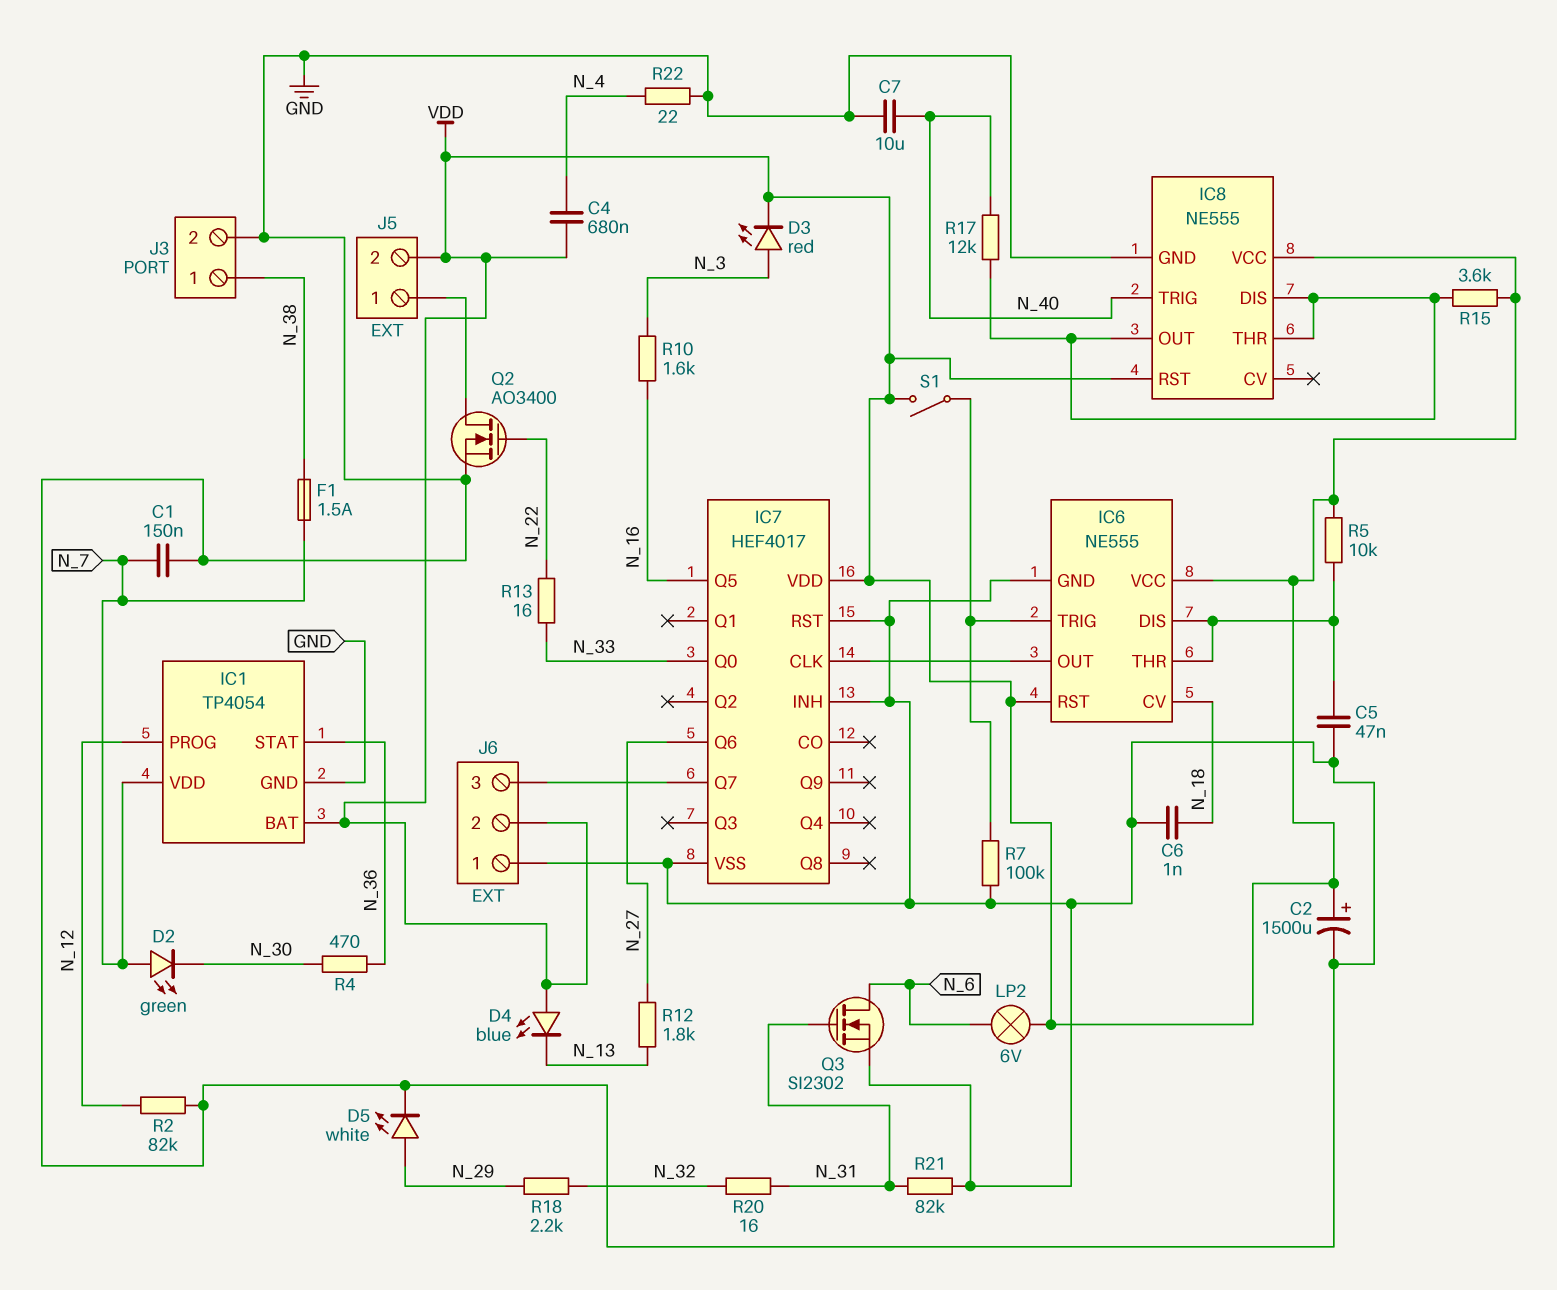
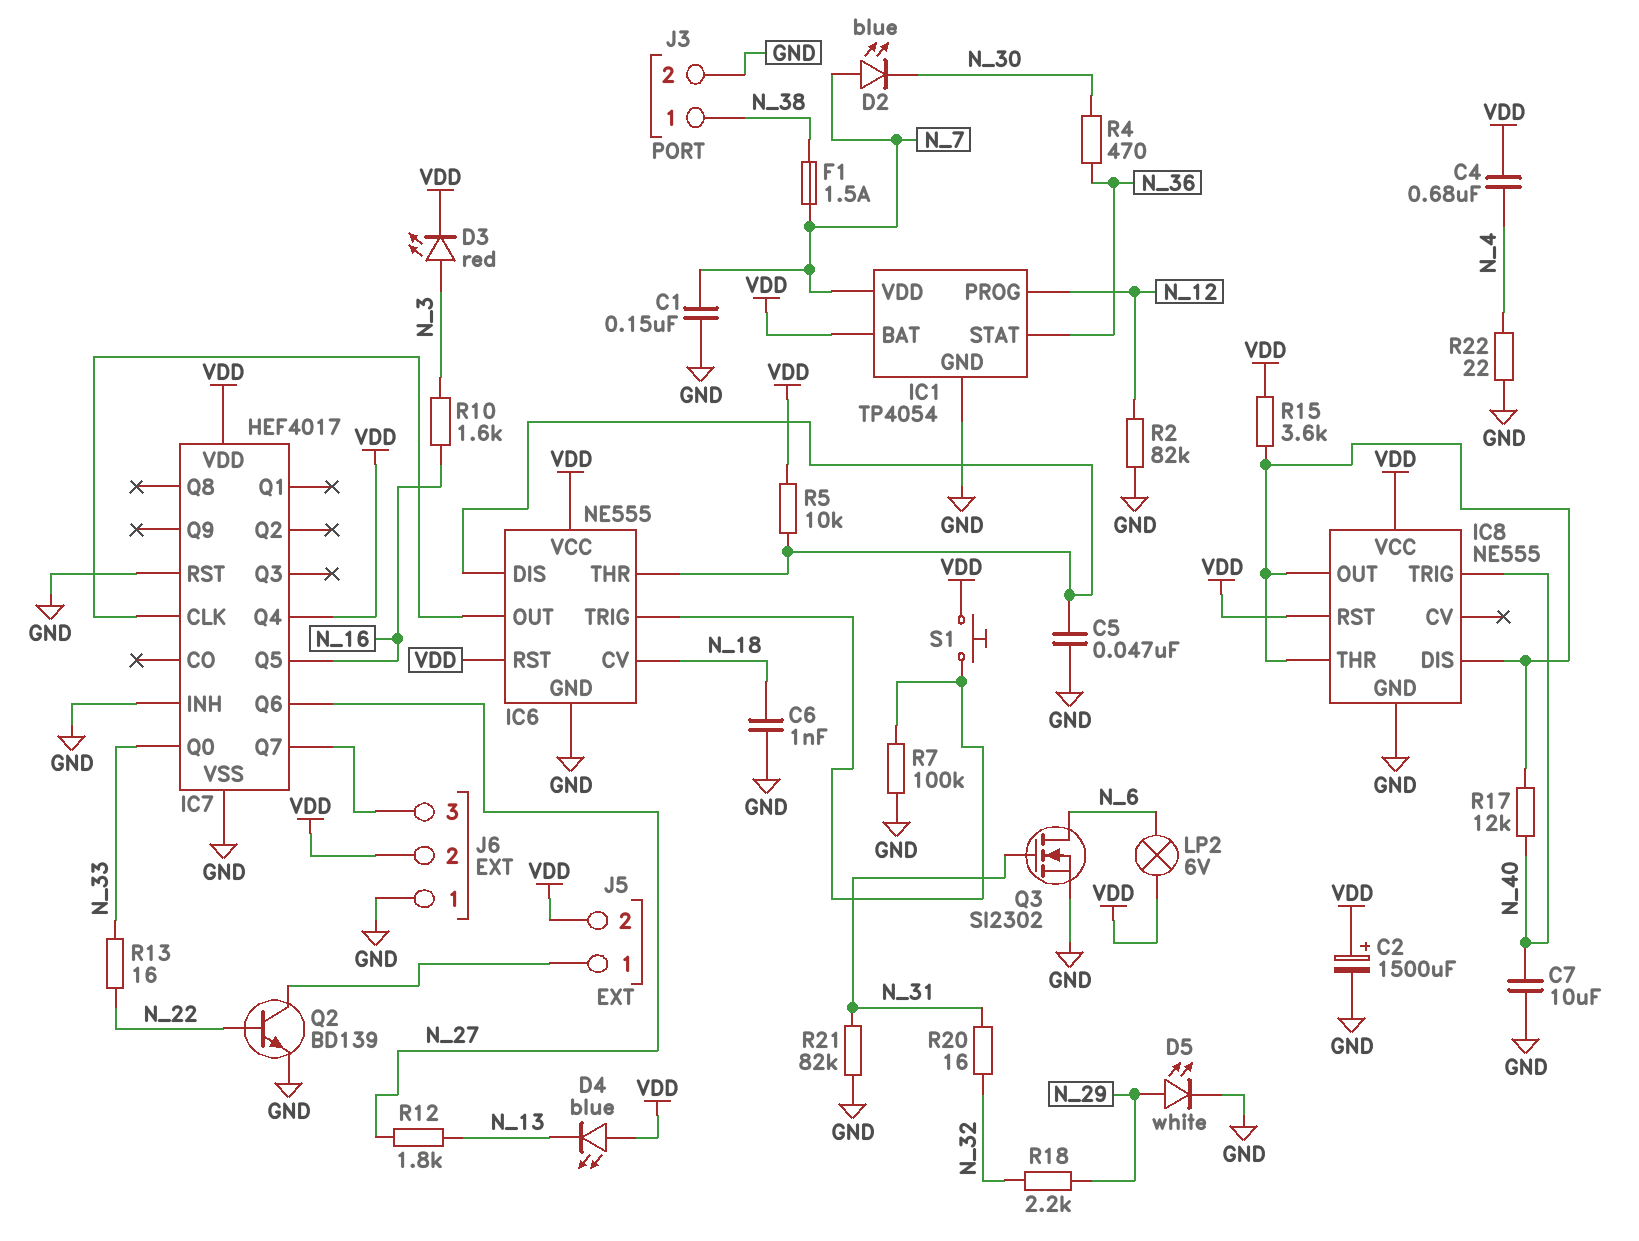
D2: LED green (A N_7, K N_30) -> LED blue (A N_7, K N_30)
IC7 pin Q4: none -> VDD
Q2: NMOS AO3400 (G N_22, D J5/1, S GND) -> NPN BD139 (B N_22, C J5/1, E GND)
S1: switch (IC6/TRIG, VDD) -> button (IC6/TRIG, VDD)

